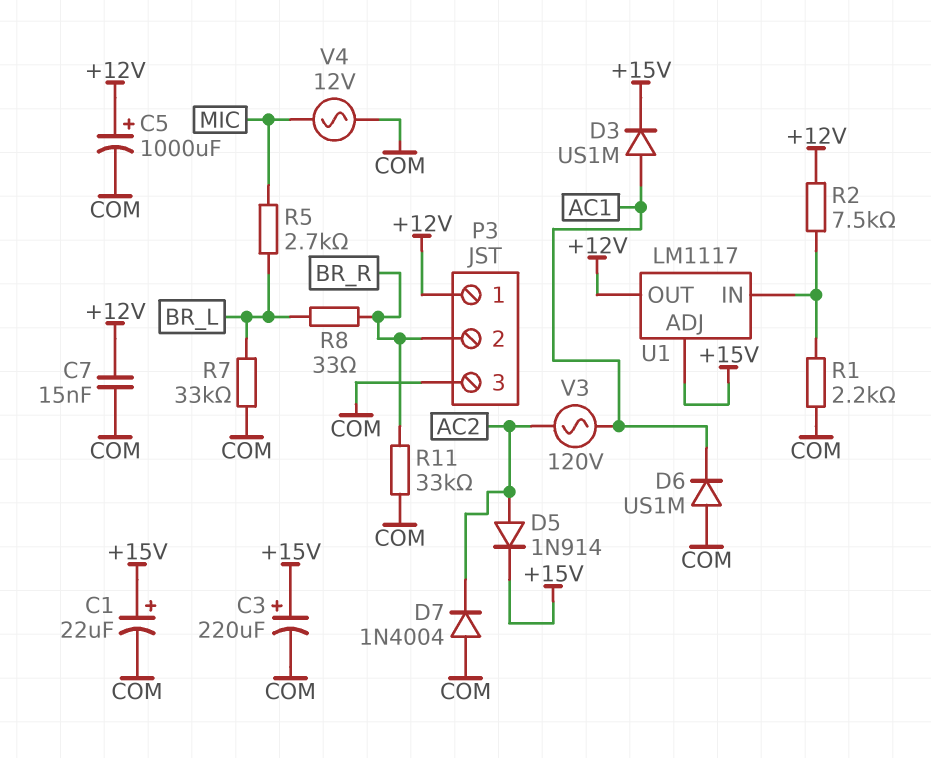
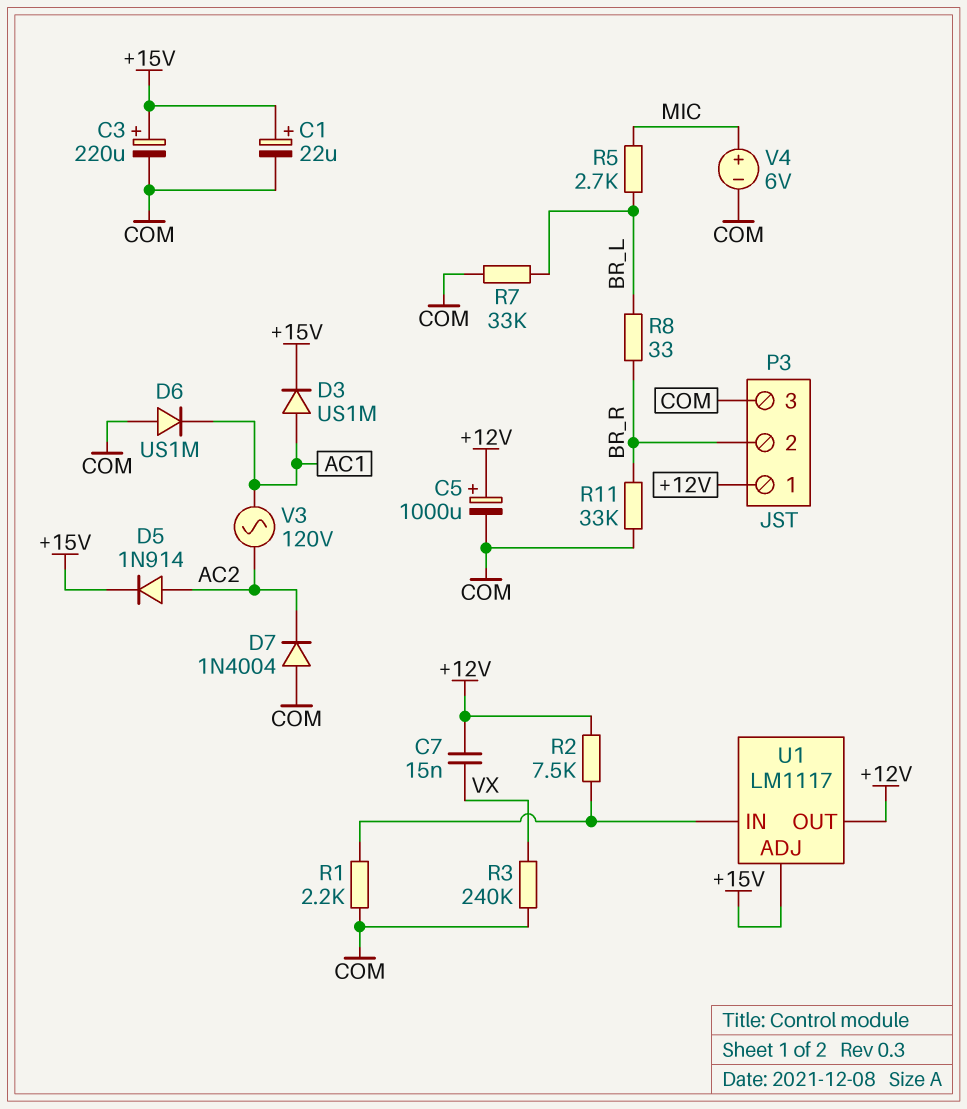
C7: 15nF (+12V, COM) -> 15nF (+12V, VX)
R3: none -> 240k (COM, VX)
V4: AC 12V (COM, MIC) -> 6V (plus MIC, minus COM)

